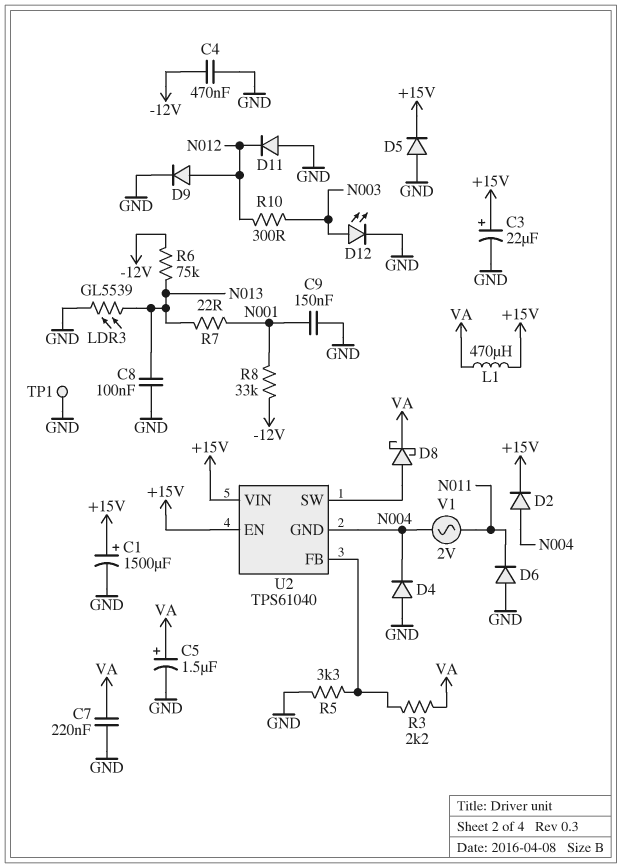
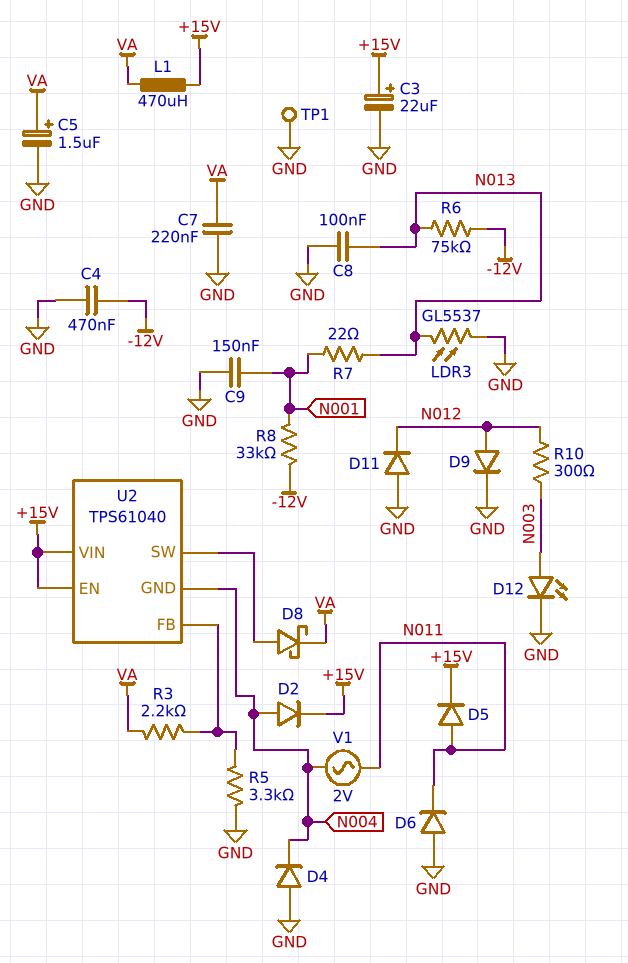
C1: 1500uF (plus +15V, minus GND) -> none
D5: diode (A GND, K +15V) -> diode (A N011, K +15V)
LDR3: GL5539 (GND, N013) -> GL5537 (GND, N013)

